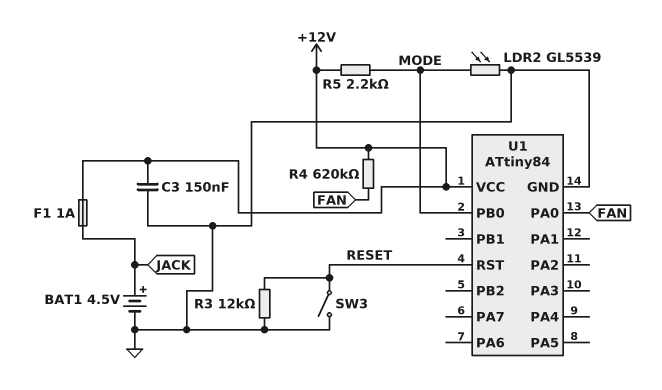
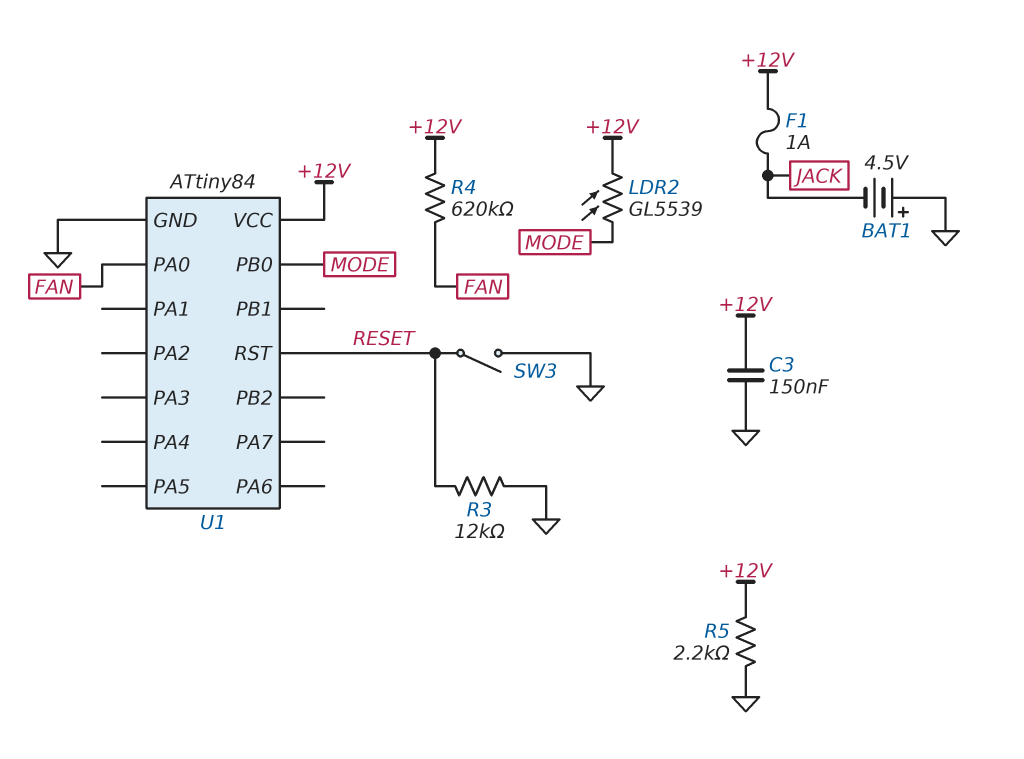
BAT1: 4.5V (plus JACK, minus GND) -> 4.5V (plus GND, minus JACK)
LDR2: GL5539 (GND, MODE) -> GL5539 (+12V, MODE)
R5: 2.2k (+12V, MODE) -> 2.2k (+12V, GND)

